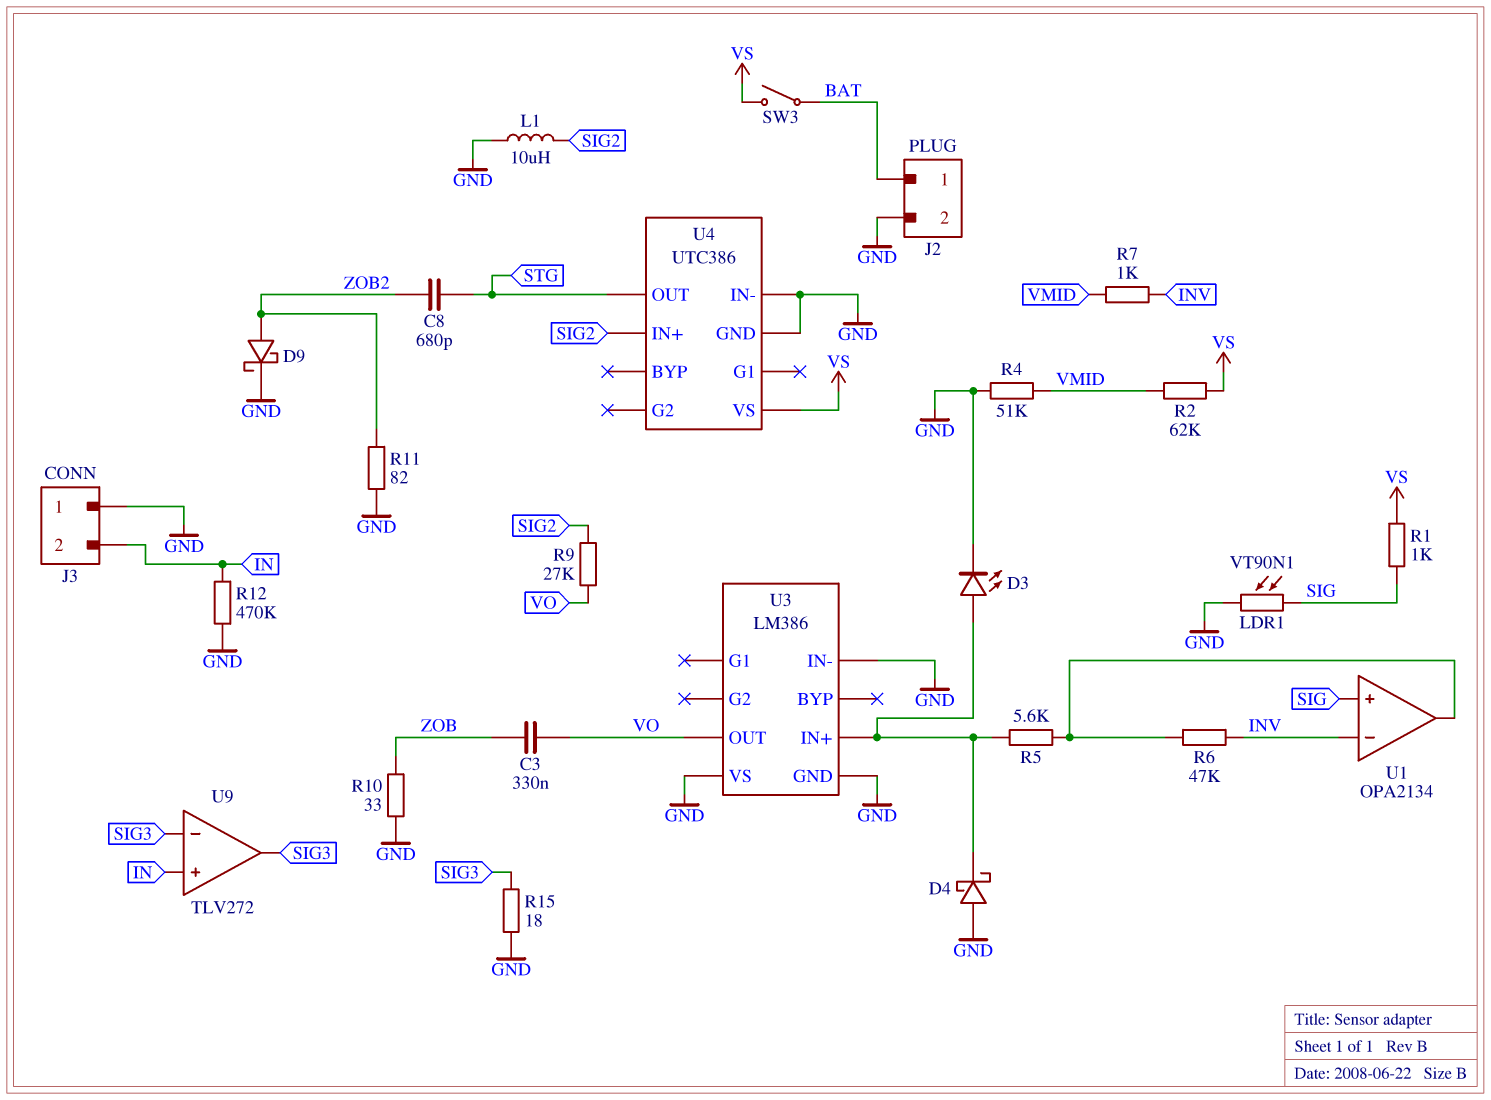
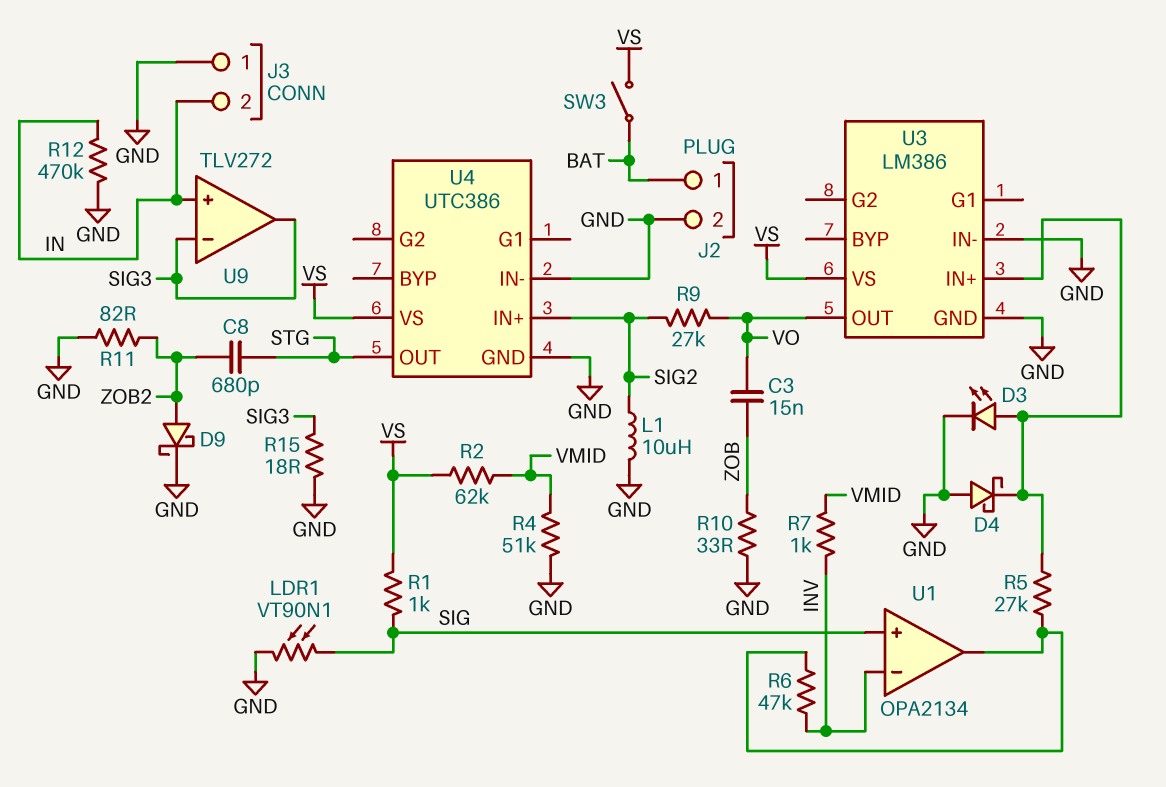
C3: 330nF (VO, ZOB) -> 15nF (VO, ZOB)
R5: 5.6k (U1/out, U3/IN+) -> 27k (U1/out, U3/IN+)
U3 pin VS: GND -> VS

